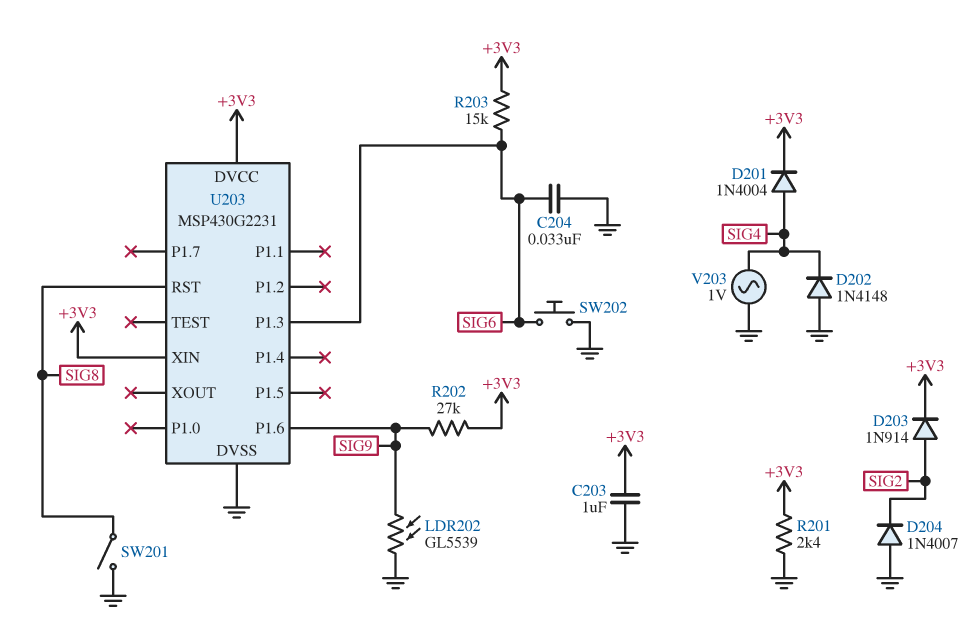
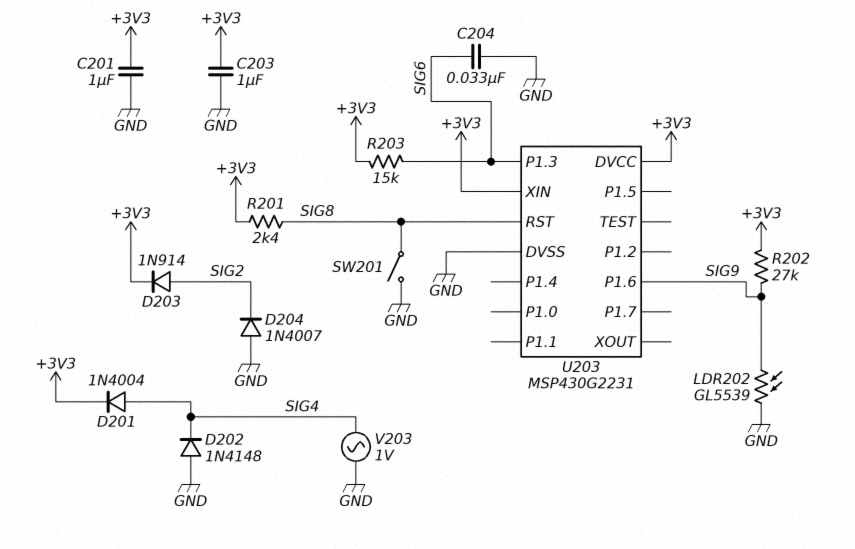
C201: none -> 1uF (+3V3, GND)
R201: 2.4k (+3V3, GND) -> 2.4k (+3V3, SIG8)
SW202: button (GND, SIG6) -> none

